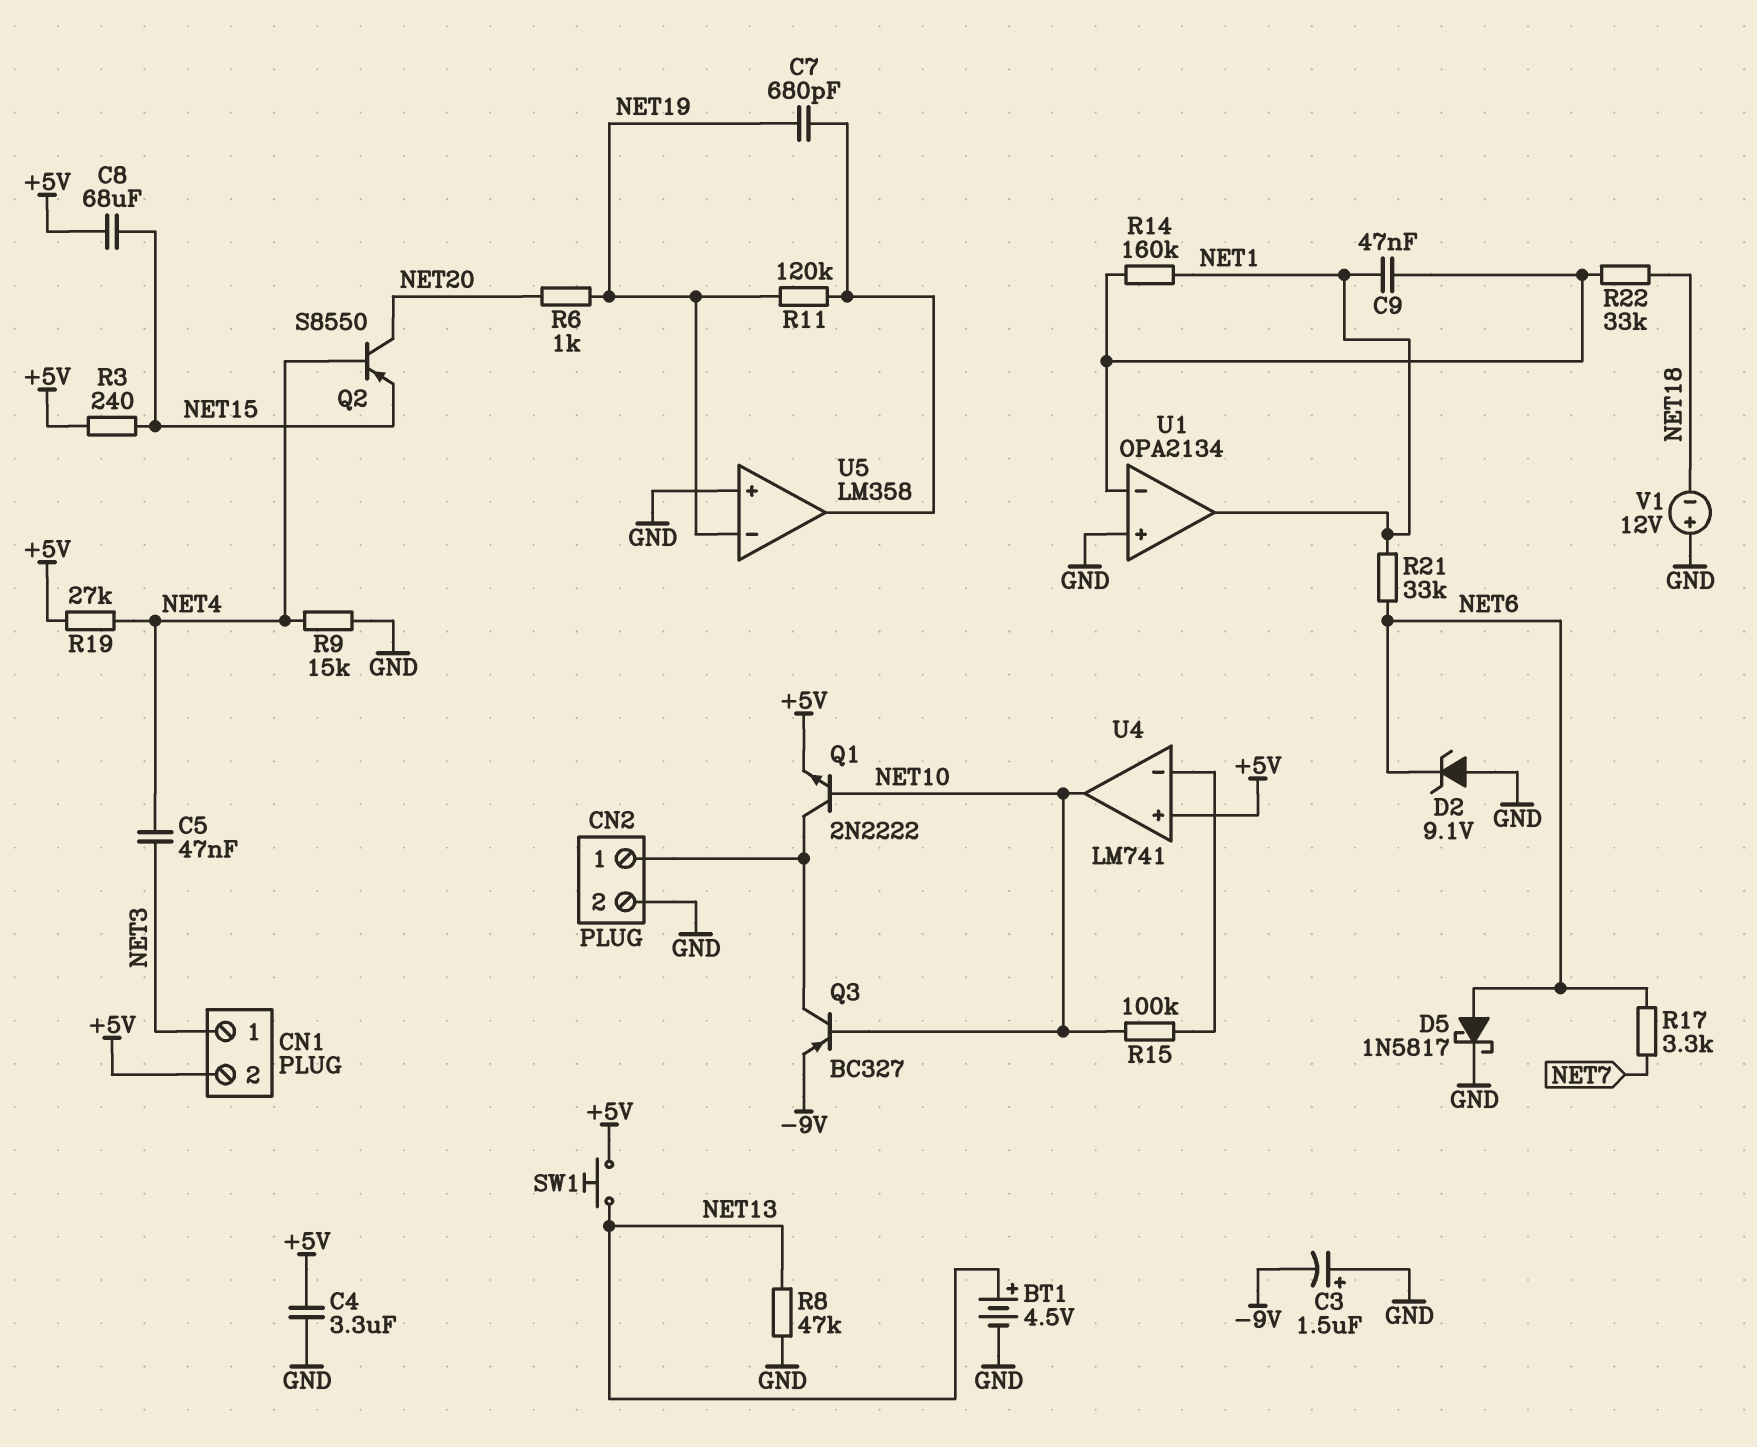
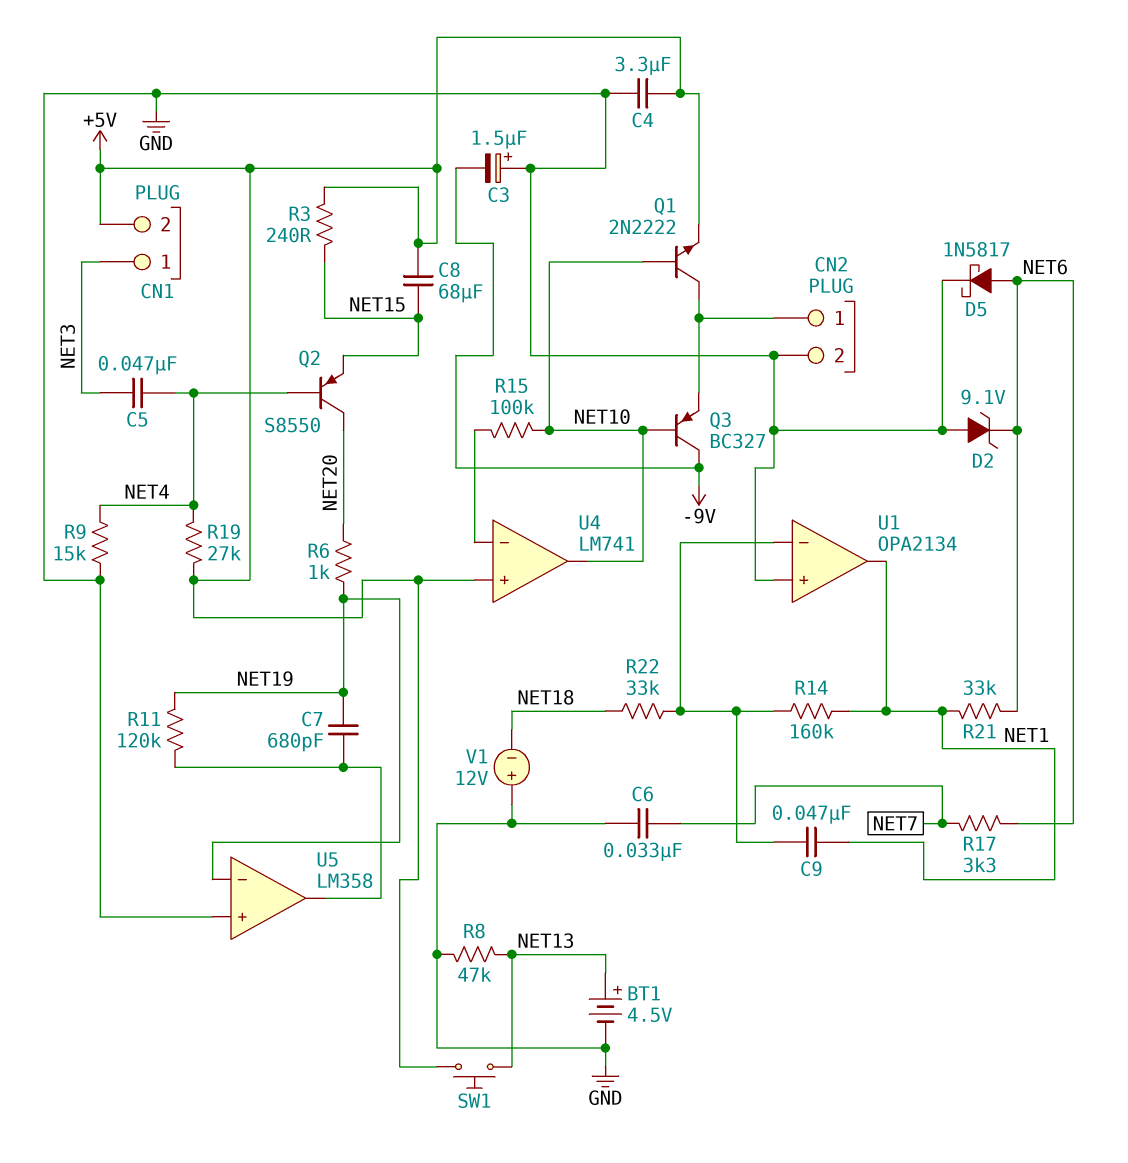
C6: none -> 33nF (GND, NET7)
Q3: PNP BC327 (B NET10, C CN2/1, E -9V) -> PNP BC327 (B NET10, C -9V, E CN2/1)

